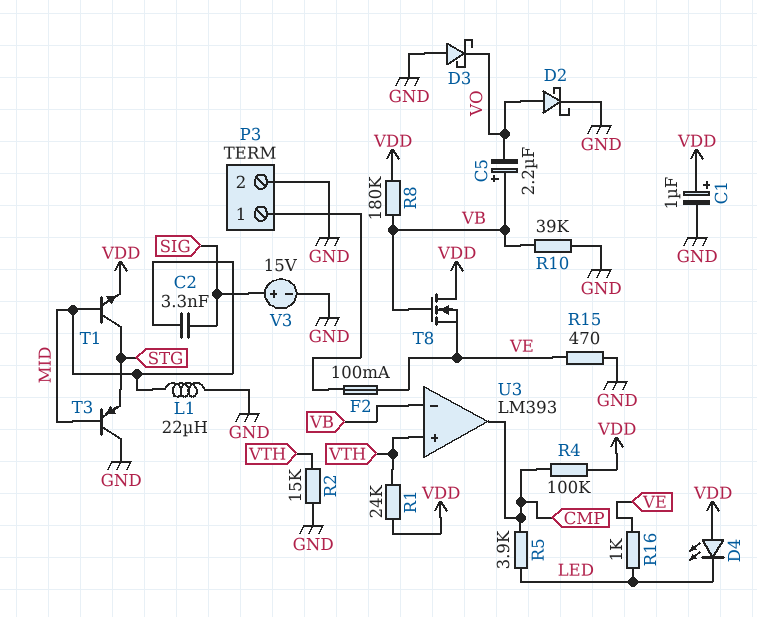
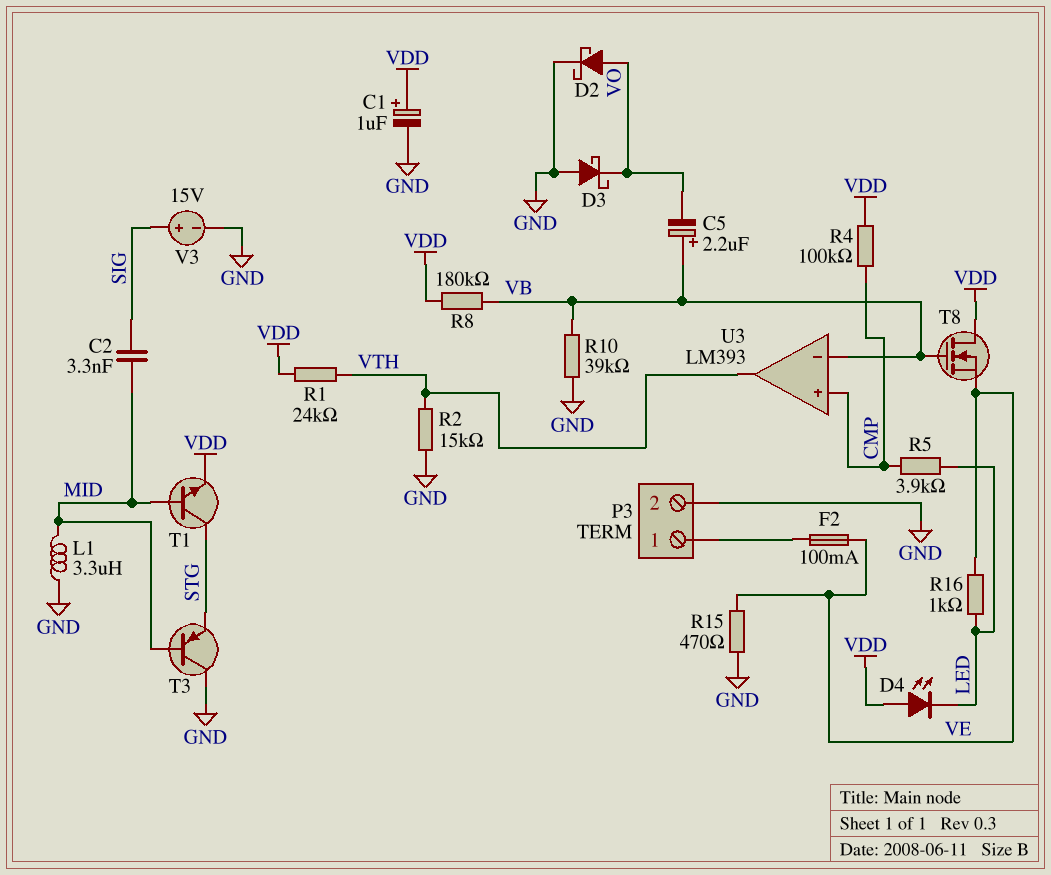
L1: 22uH (GND, MID) -> 3.3uH (GND, MID)
U3 pin in+: VTH -> CMP
U3 pin out: CMP -> VTH

